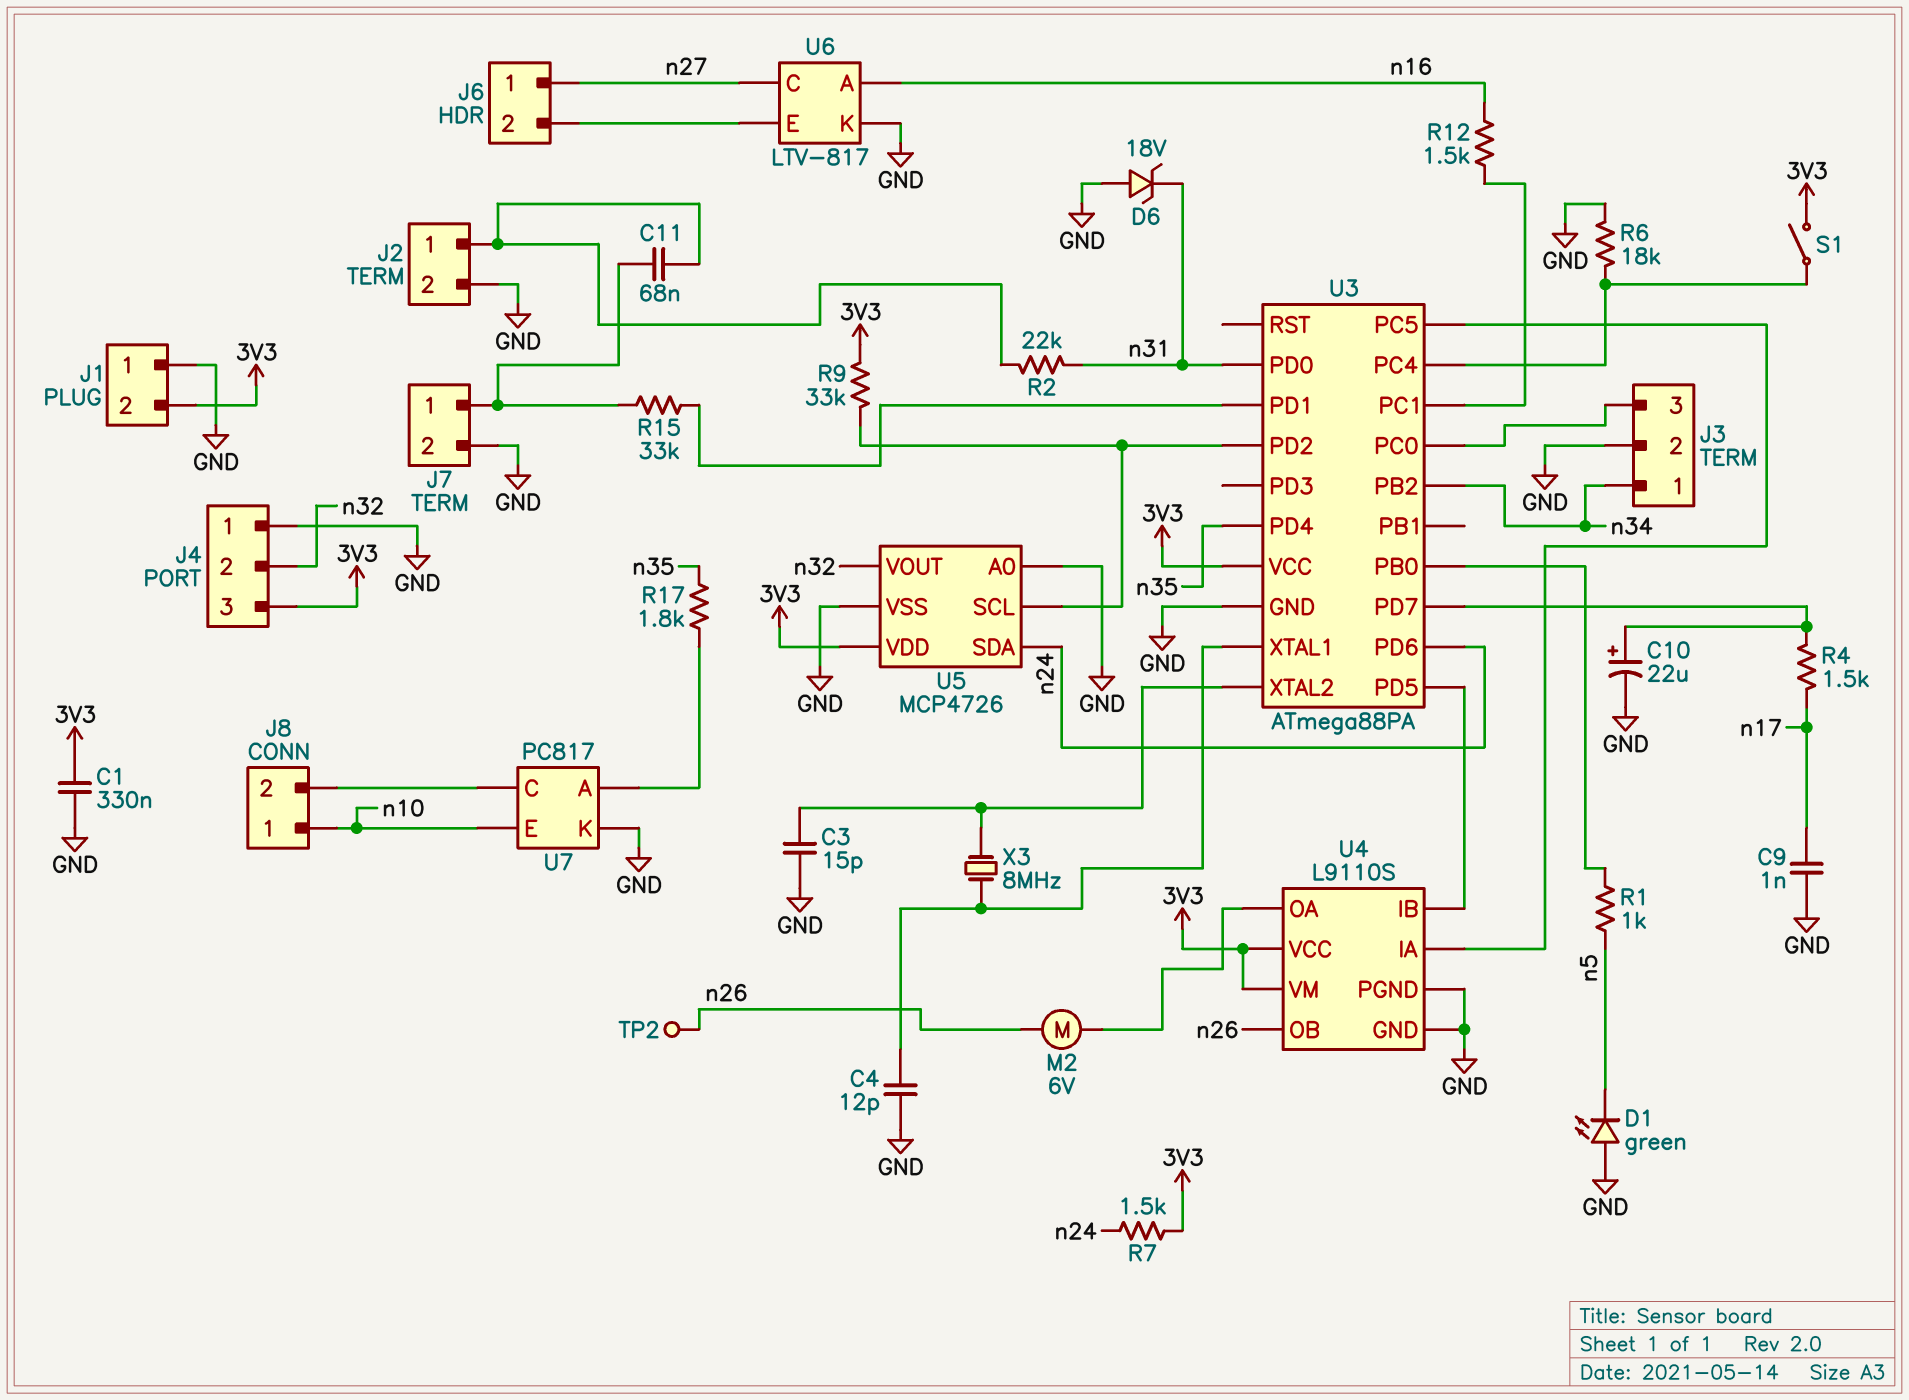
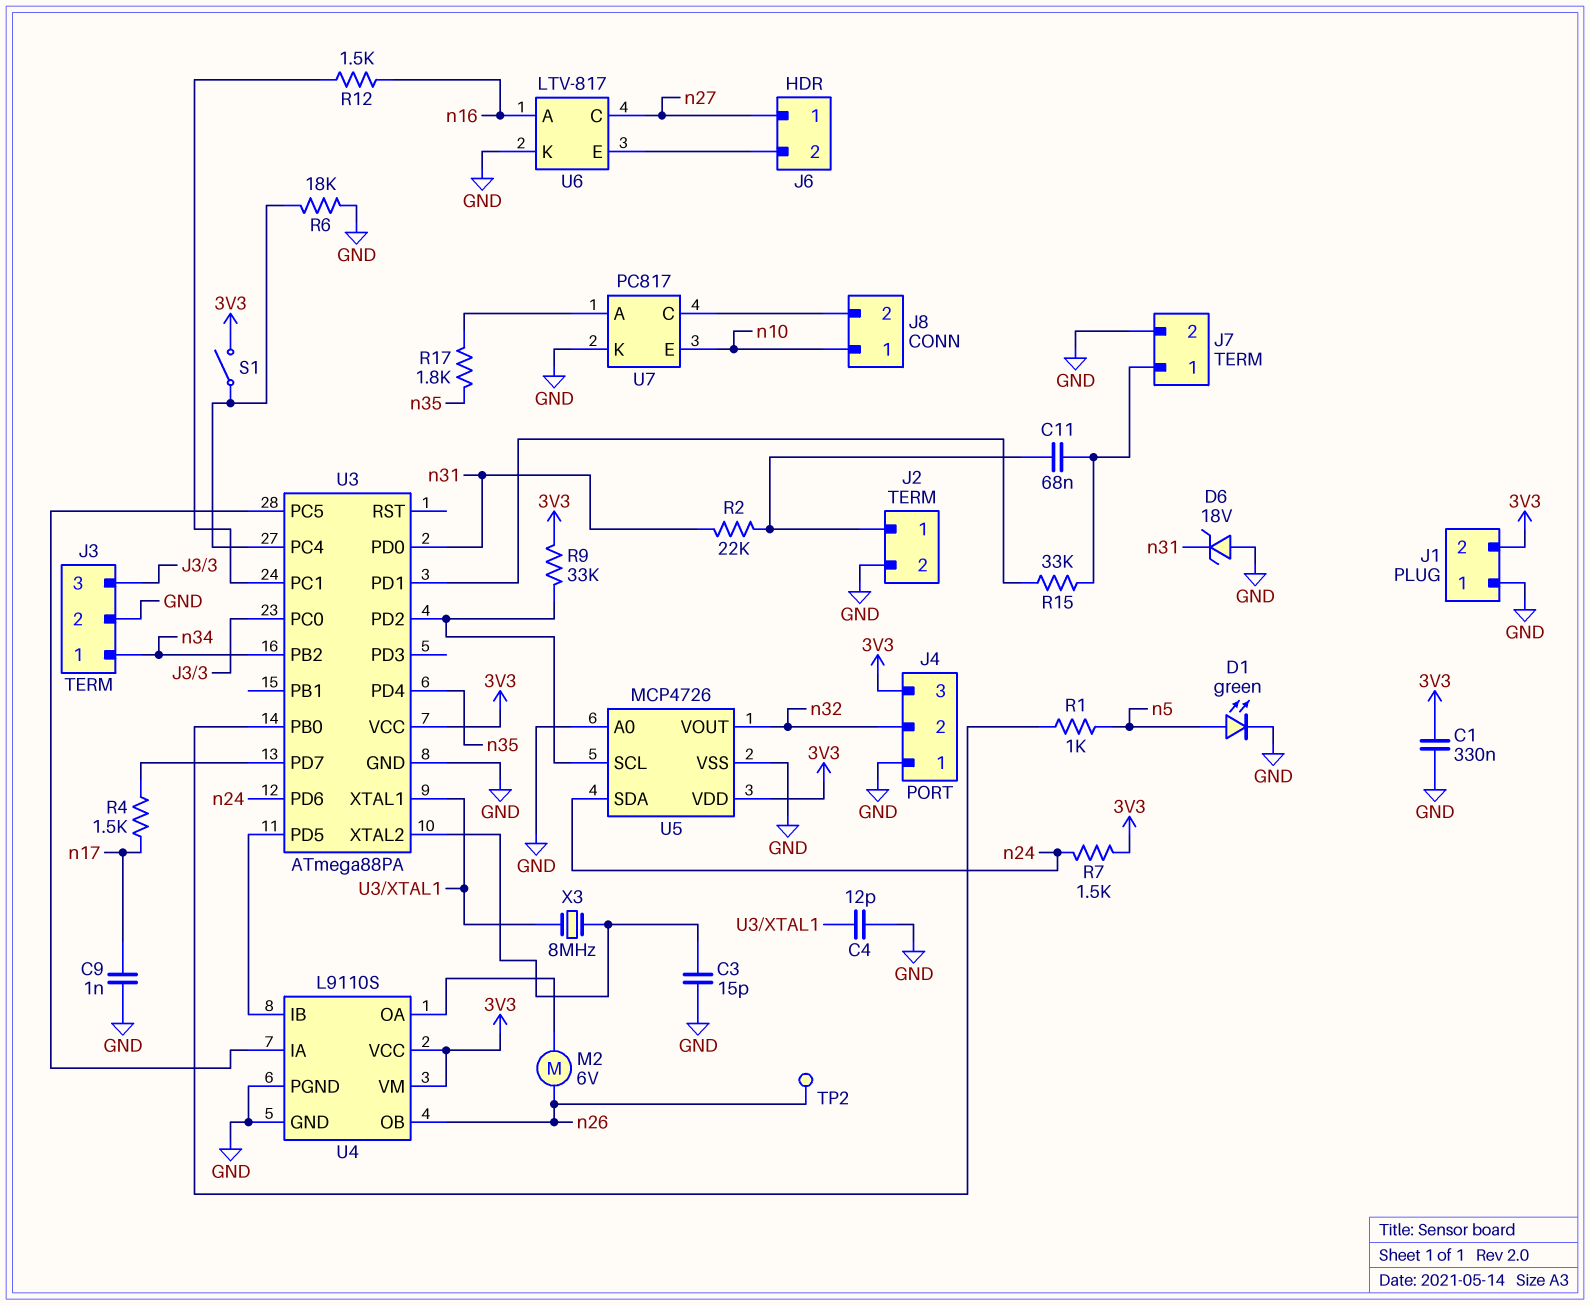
C10: 22uF (plus U3/PD7, minus GND) -> none
D1: LED green (A GND, K n5) -> LED green (A n5, K GND)

